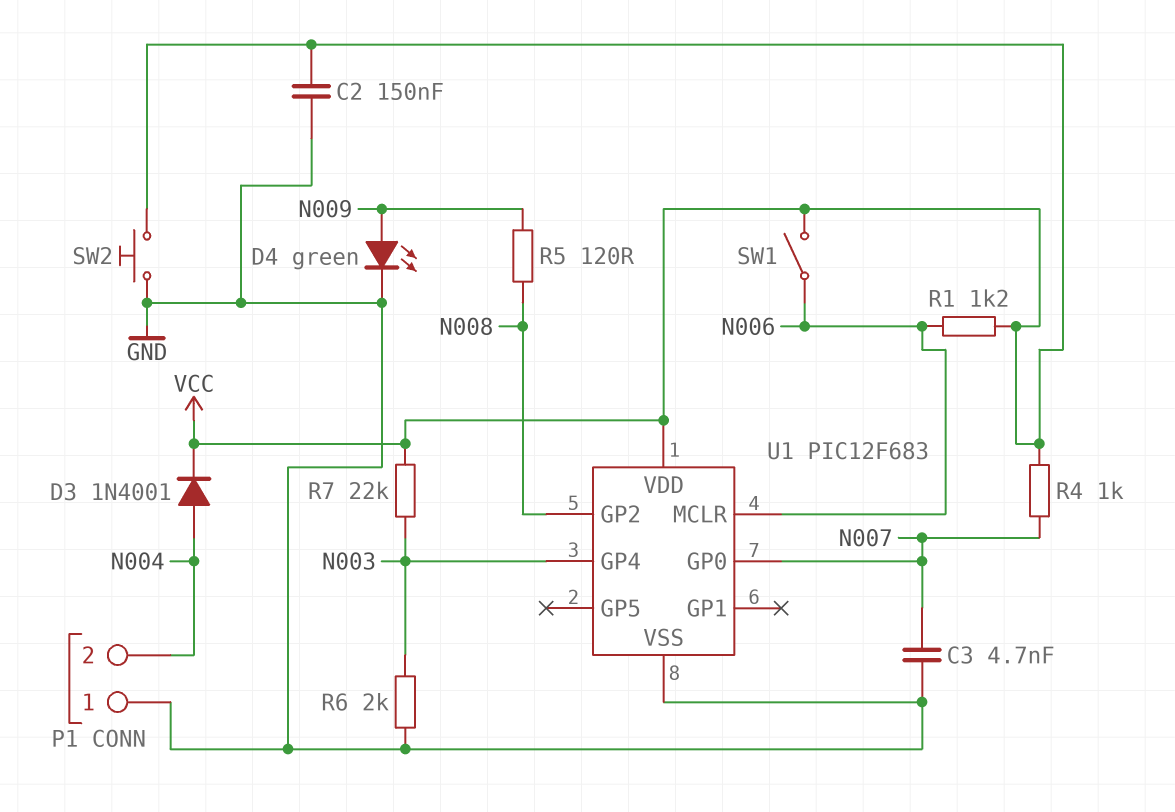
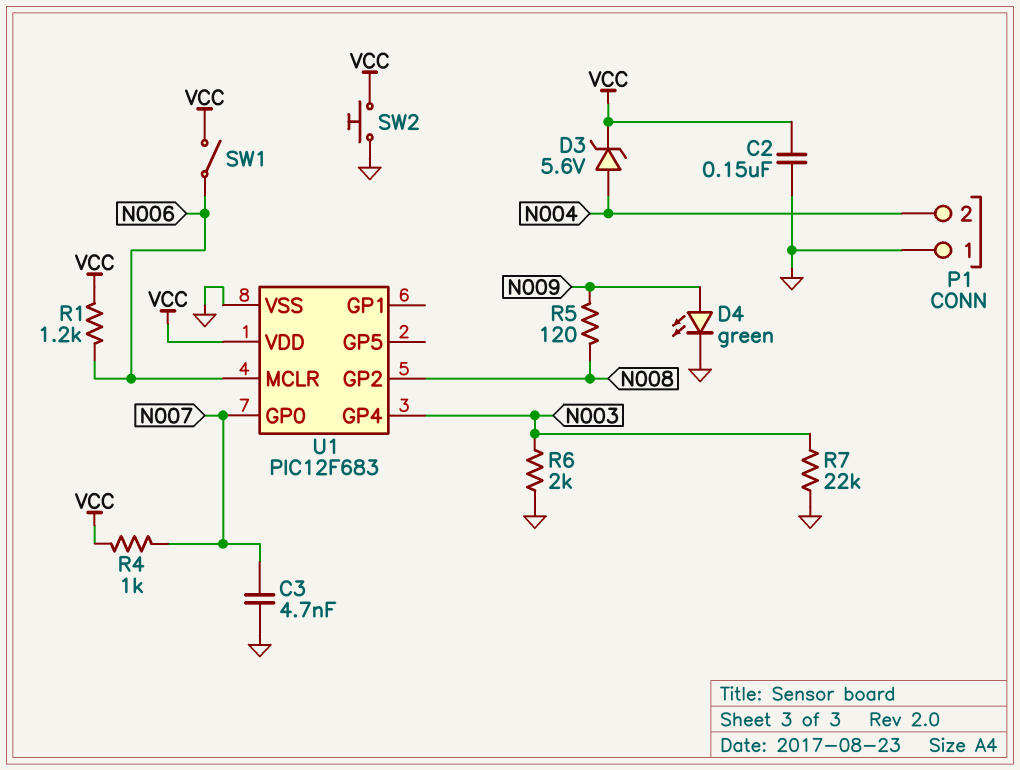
D3: diode 1N4001 (A N004, K VCC) -> zener 5.6V (A N004, K VCC)
R7: 22k (N003, VCC) -> 22k (GND, N003)

